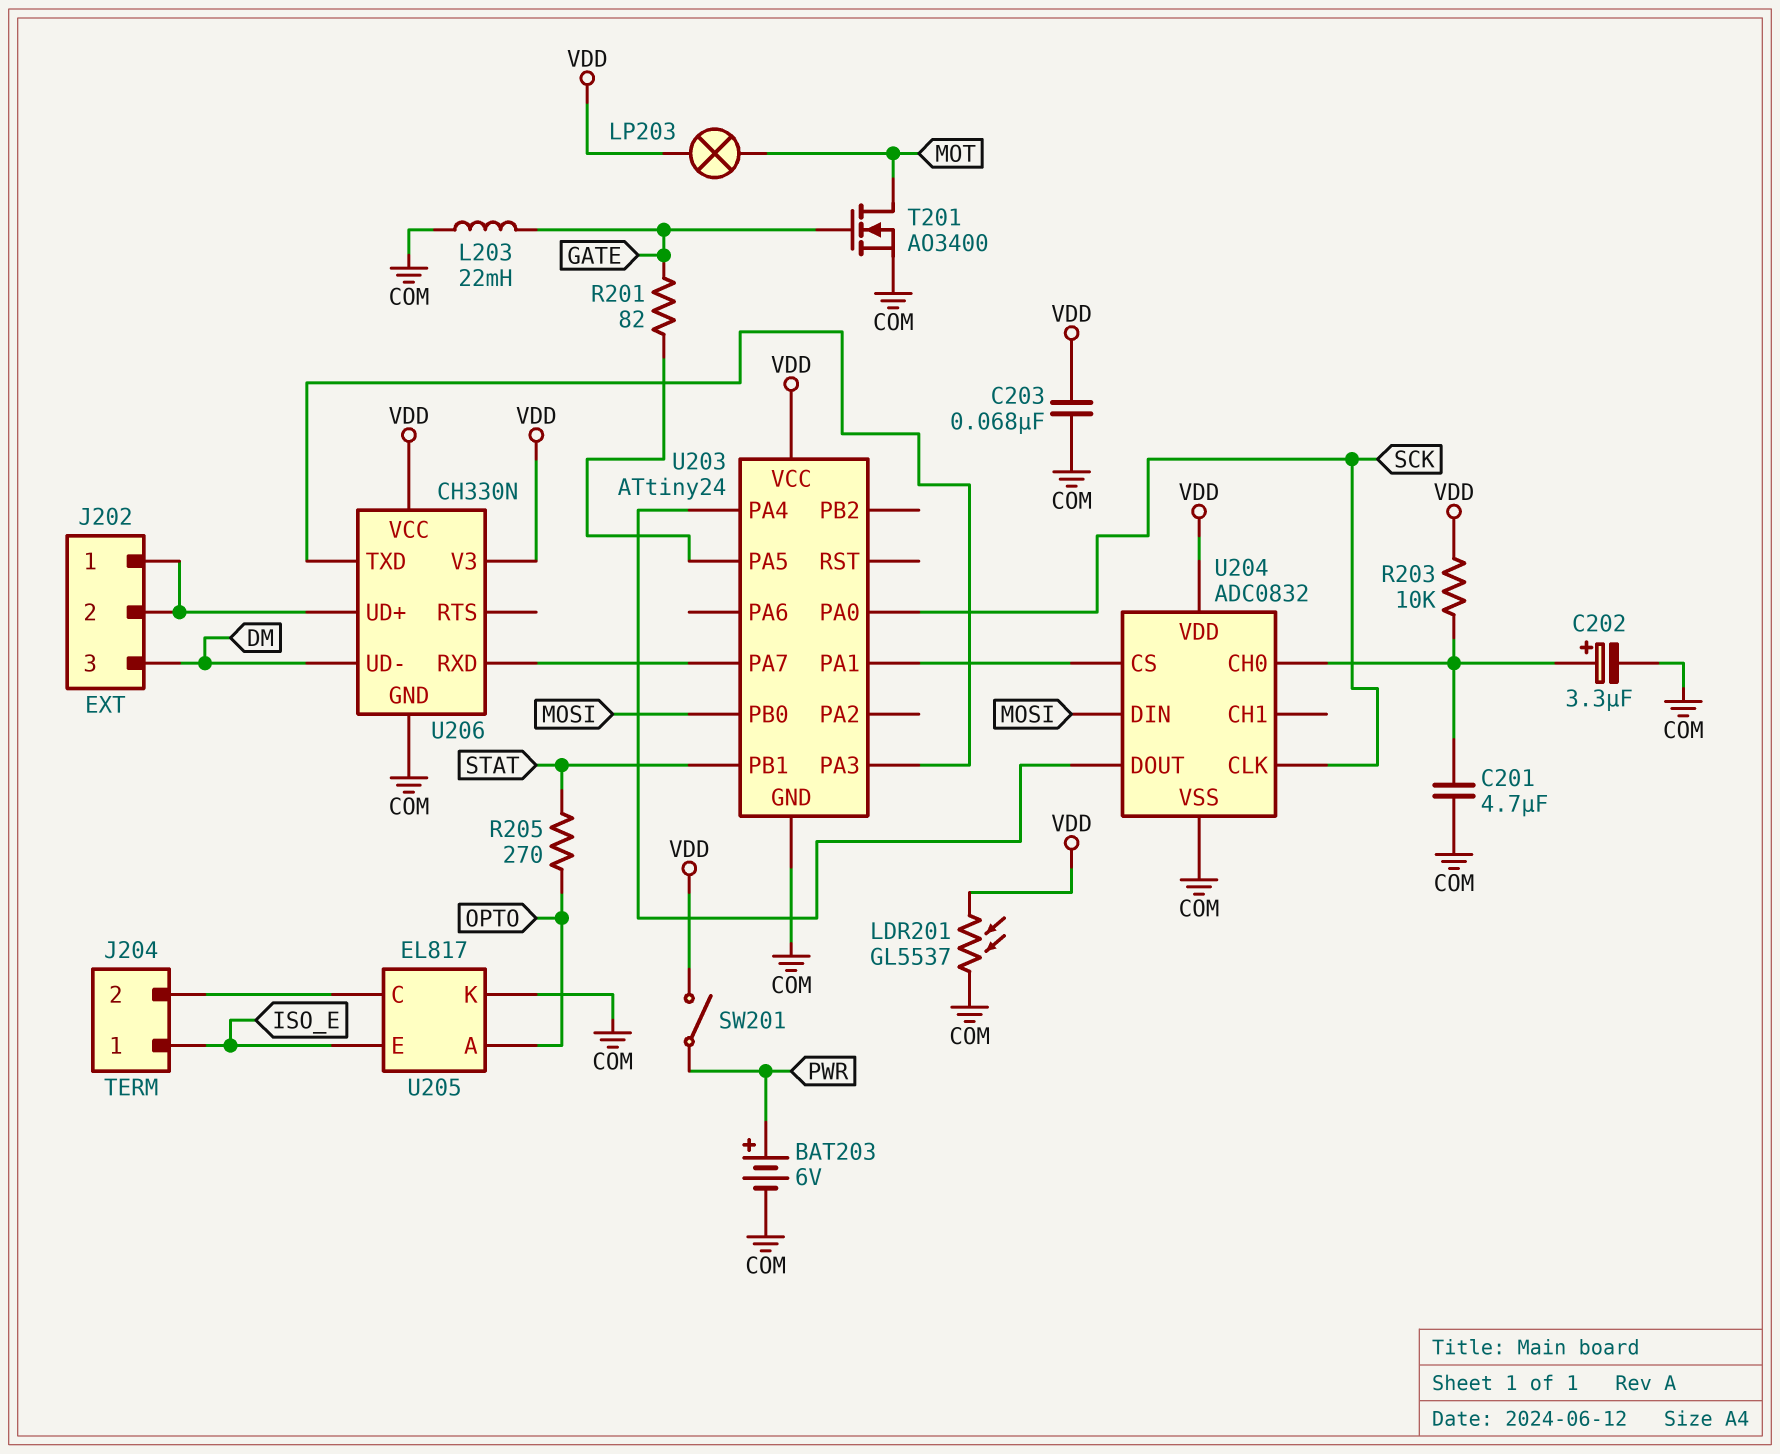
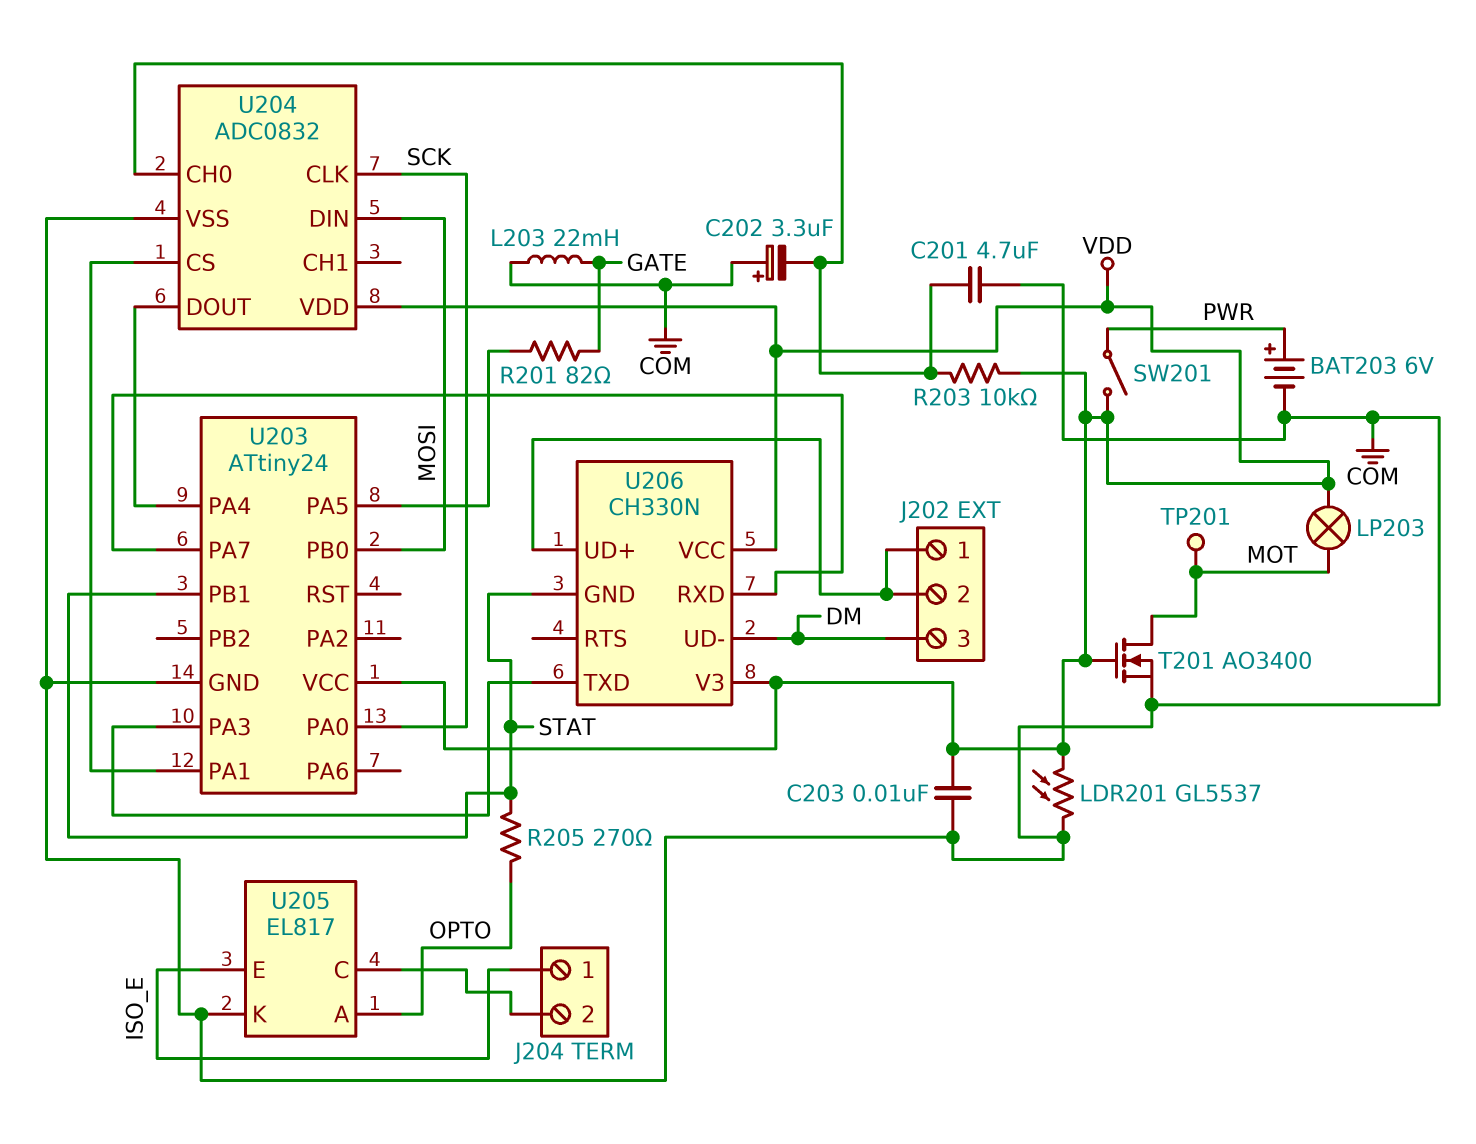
C202: 3.3uF (plus U204/CH0, minus COM) -> 3.3uF (plus COM, minus U204/CH0)
C203: 68nF (COM, VDD) -> 10nF (COM, VDD)
T201: NMOS AO3400 (G GATE, D MOT, S COM) -> NMOS AO3400 (G VDD, D MOT, S COM)
TP201: none -> test point (MOT)
U206 pin GND: COM -> STAT

